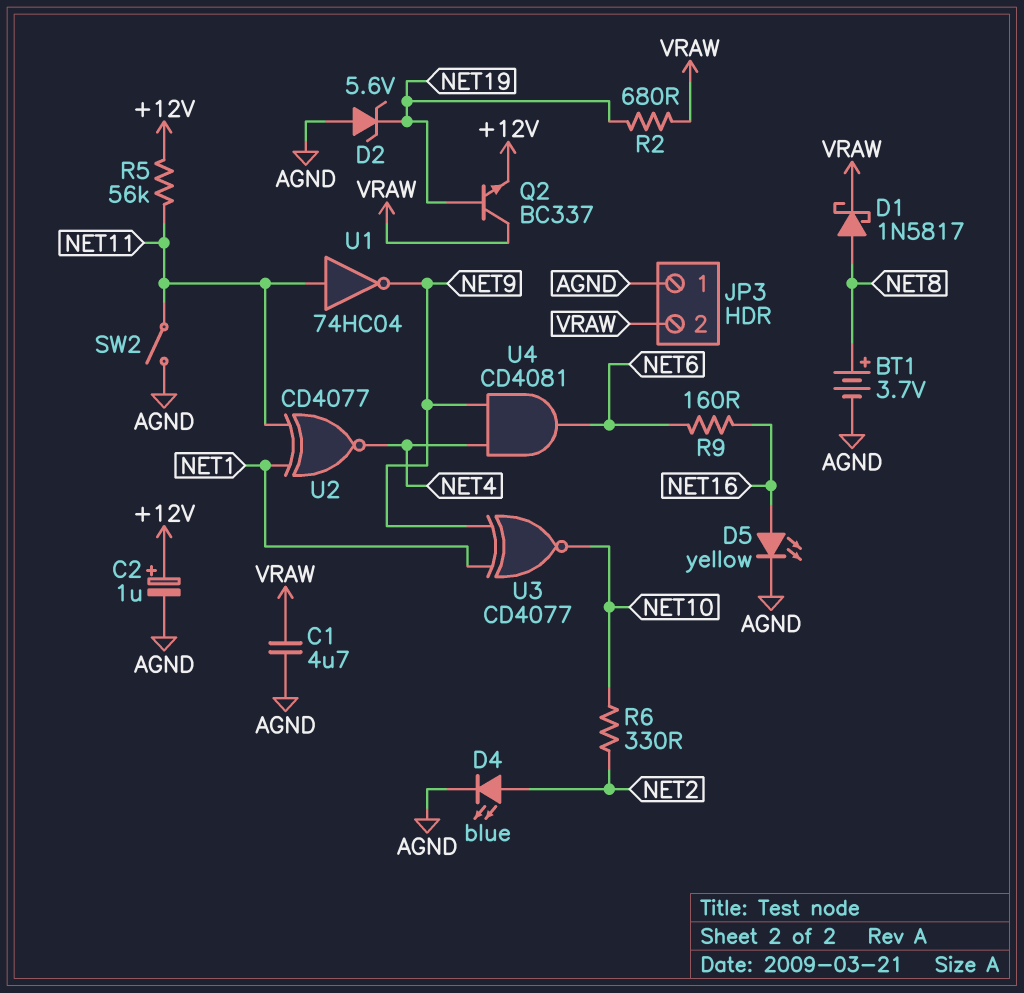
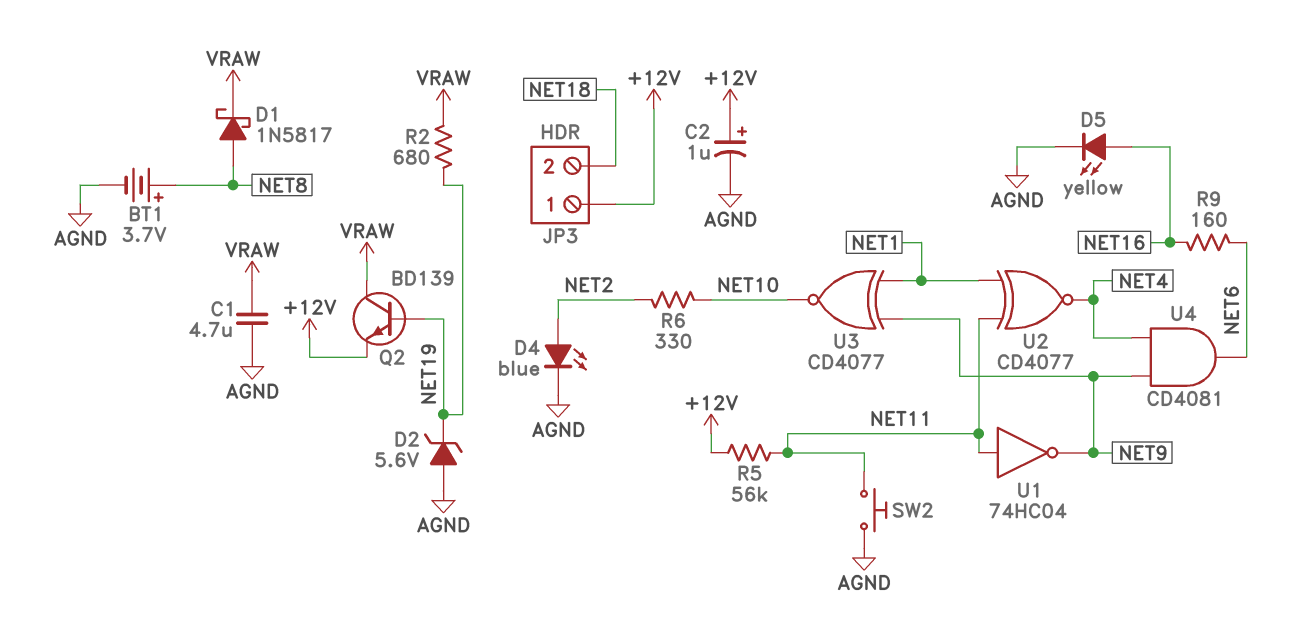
JP3 pin 1: AGND -> +12V
JP3 pin 2: VRAW -> NET18
Q2: NPN BC337 (B NET19, C VRAW, E +12V) -> NPN BD139 (B NET19, C VRAW, E +12V)
SW2: switch (AGND, NET11) -> button (AGND, NET11)

